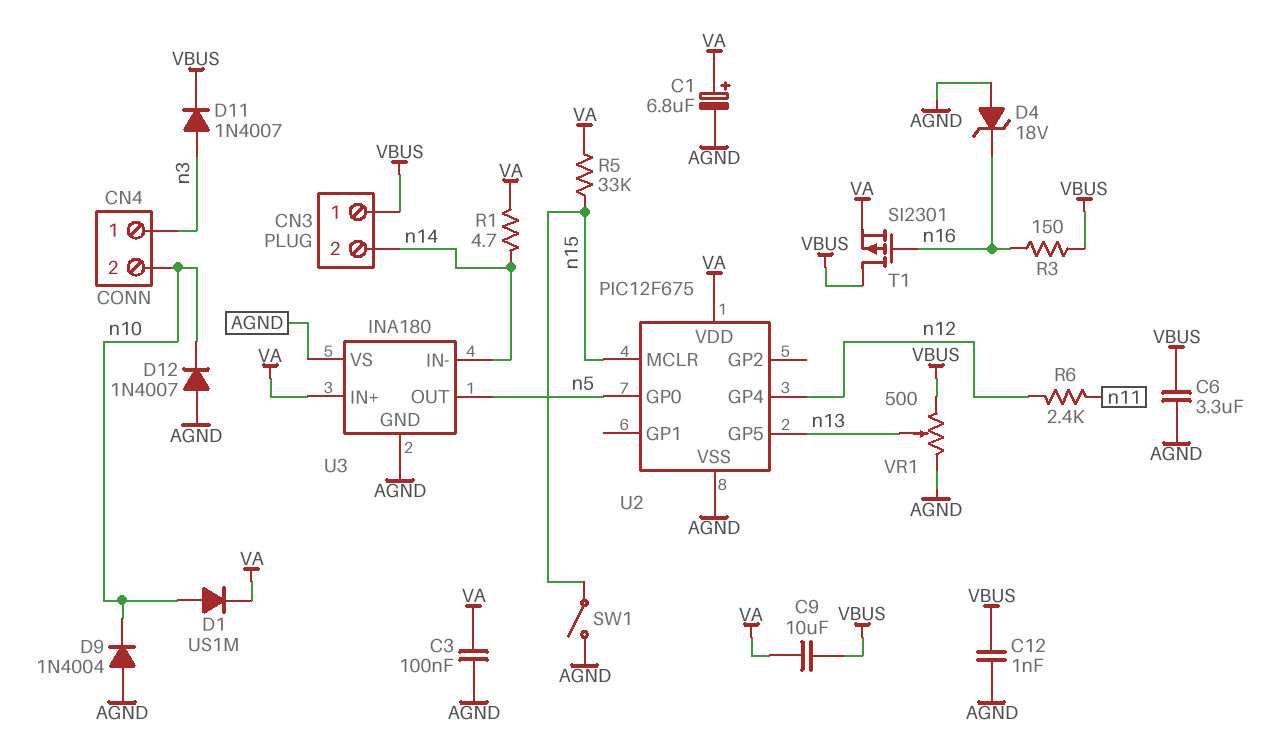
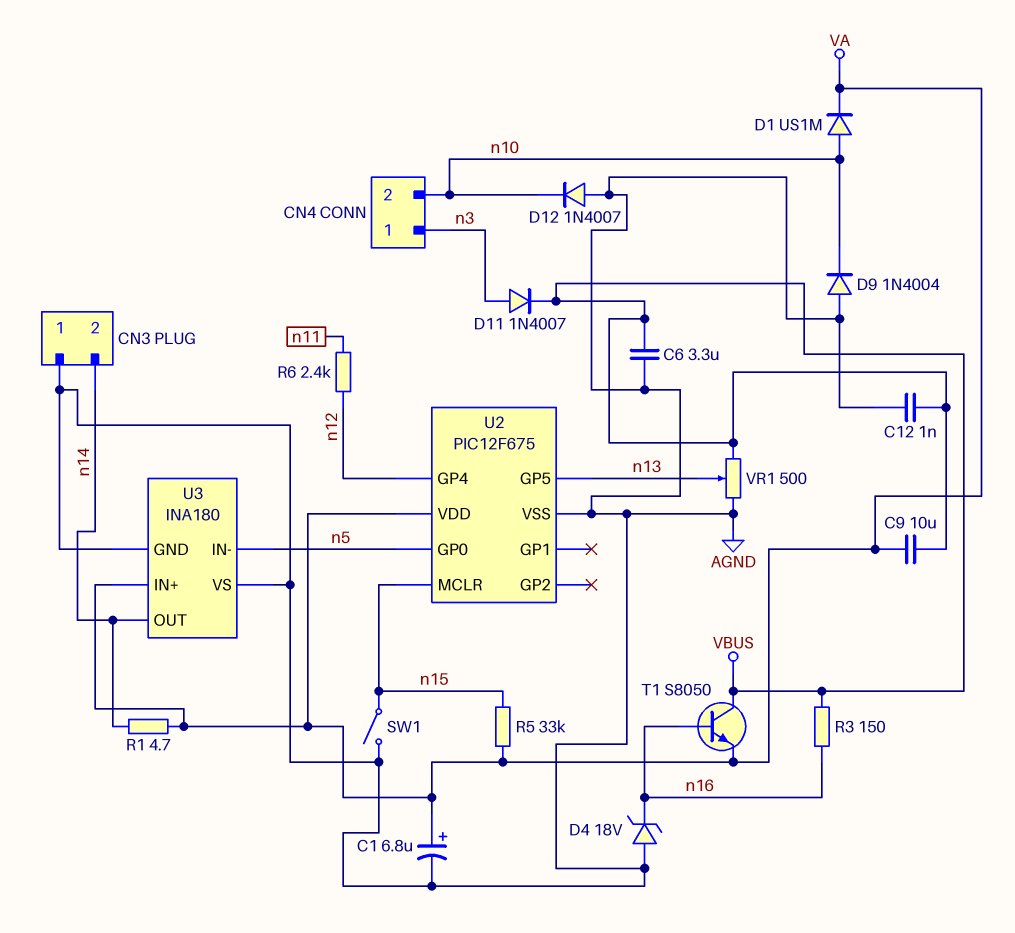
C3: 100nF (AGND, VA) -> none
CN3 pin 1: VBUS -> AGND
T1: PMOS SI2301 (G n16, D VBUS, S VA) -> NPN S8050 (B n16, C VBUS, E VA)
U3 pin IN-: n14 -> n5
U3 pin OUT: n5 -> n14

